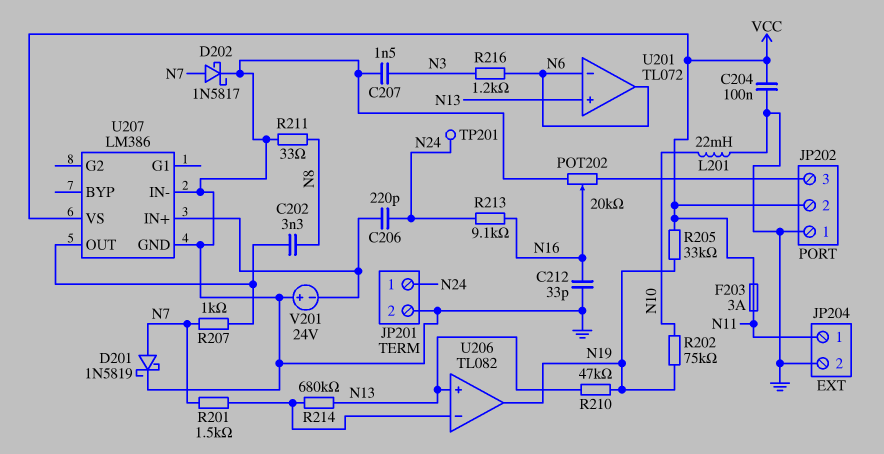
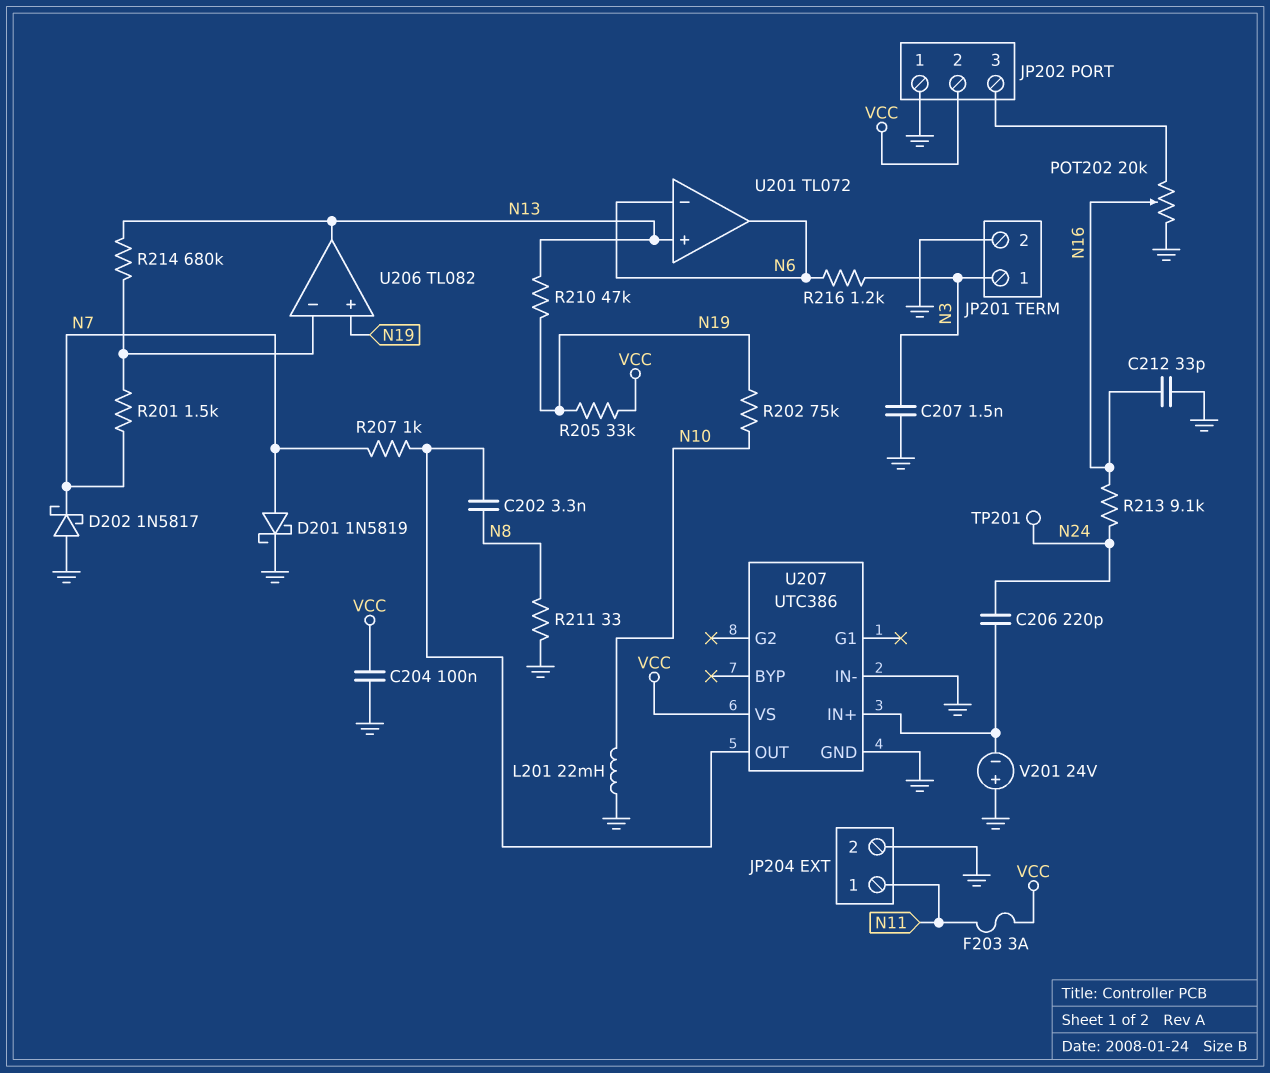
D202: schottky 1N5817 (A N7, K GND) -> schottky 1N5817 (A GND, K N7)
JP201 pin 1: N24 -> N3
U206 pin in+: N13 -> N19
U206 pin out: N19 -> N13
U207: LM386 -> UTC386

